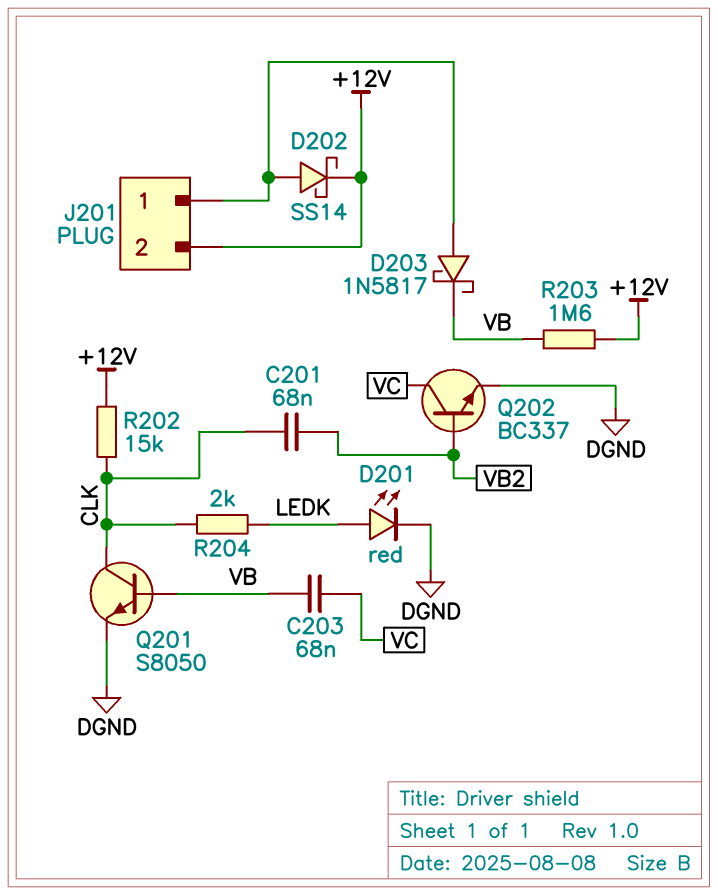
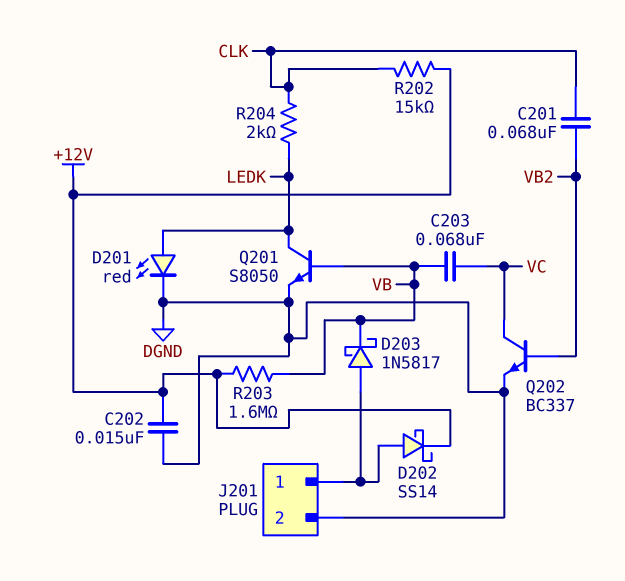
C202: none -> 15nF (+12V, DGND)
J201 pin 2: +12V -> DGND
Q201: NPN S8050 (B VB, C CLK, E DGND) -> NPN S8050 (B VB, C LEDK, E DGND)

